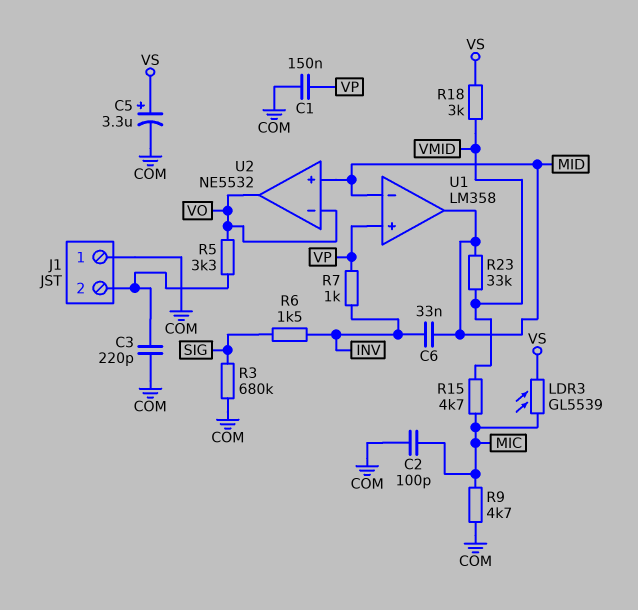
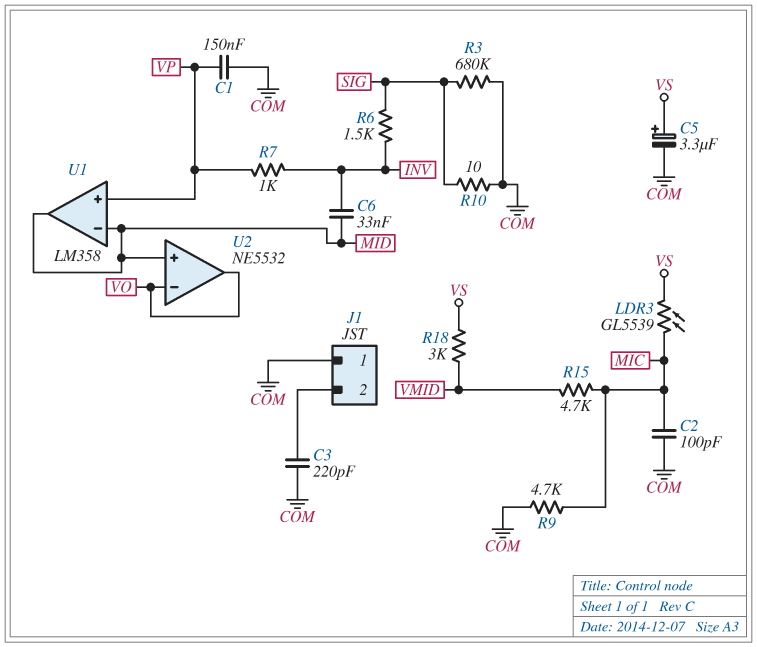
R5: 3.3k (J1/2, VO) -> none
R10: none -> 10 (COM, SIG)
R23: 33k (MID, VMID) -> none

